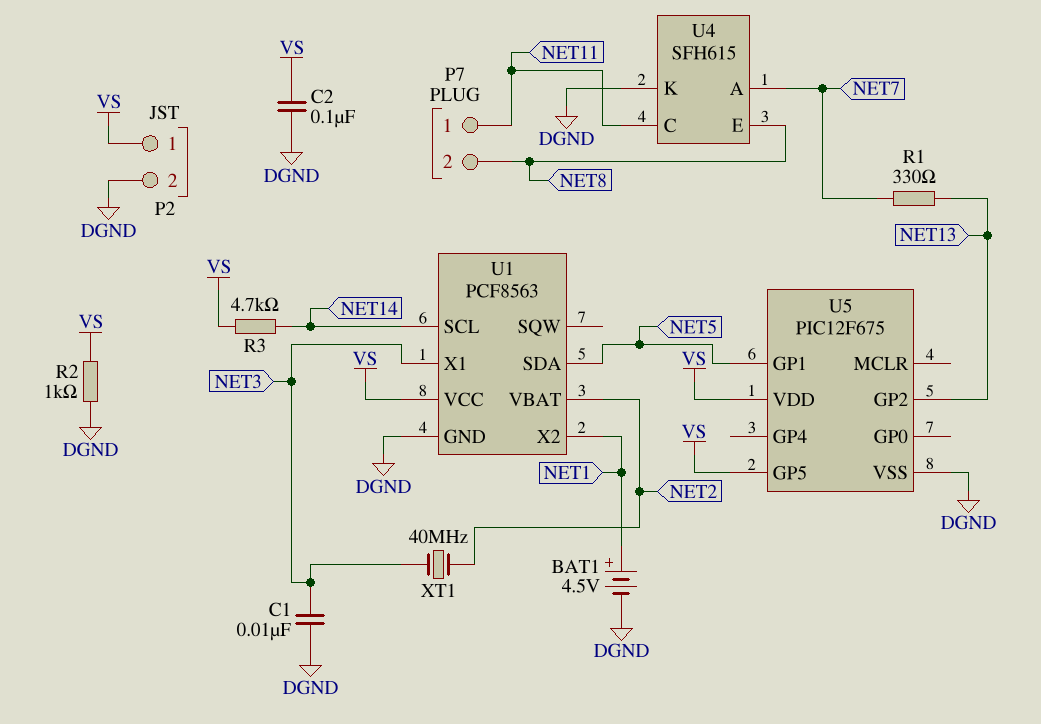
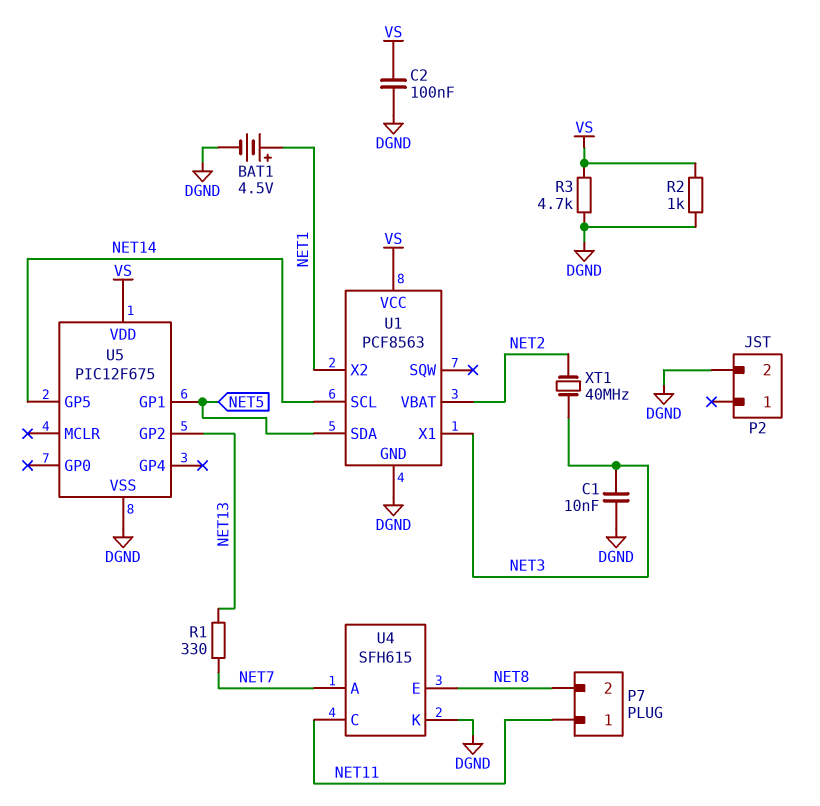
P2 pin 1: VS -> none
R3: 4.7k (NET14, VS) -> 4.7k (DGND, VS)
U5 pin GP5: VS -> NET14

